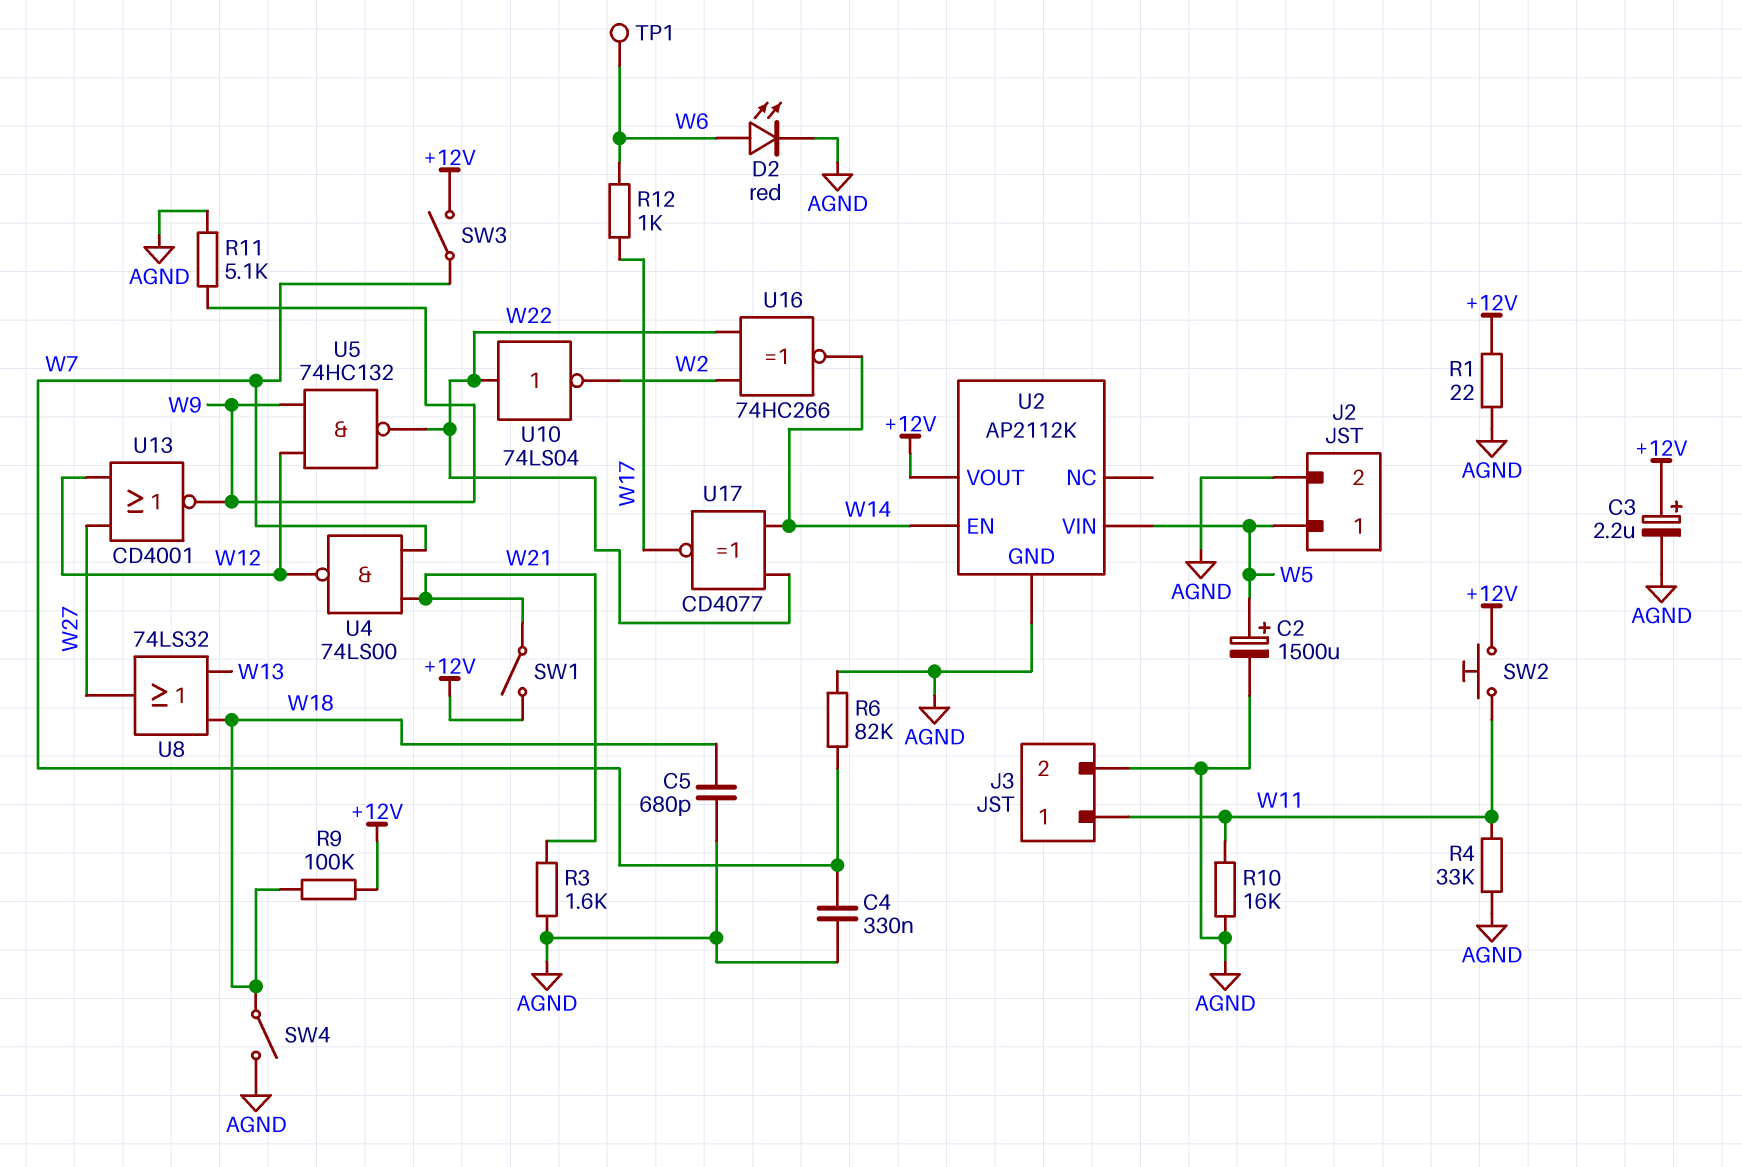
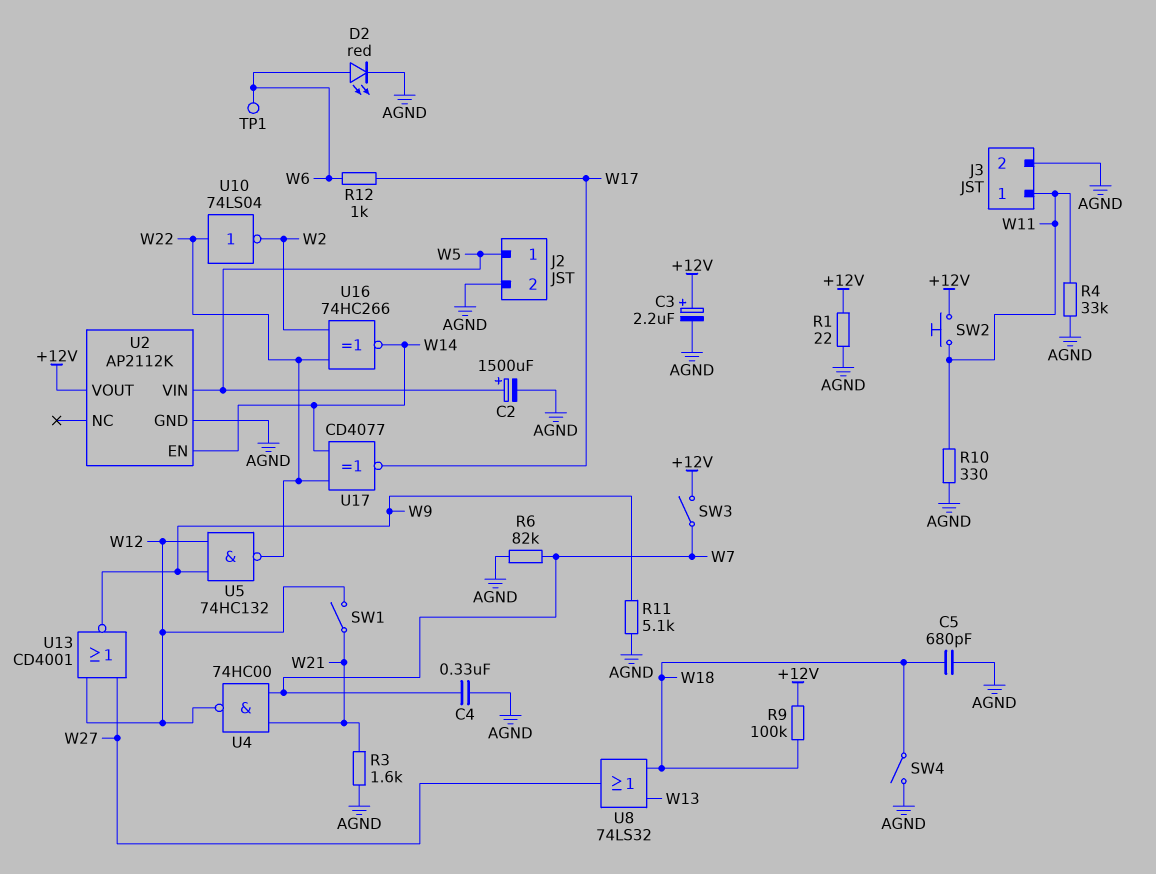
R10: 16k (AGND, W11) -> 330 (AGND, W11)
SW1: switch (+12V, W21) -> switch (W12, W21)
U4: NAND 74LS00 (in W7, in W21, out W12) -> NAND 74HC00 (in W7, in W21, out W12)

